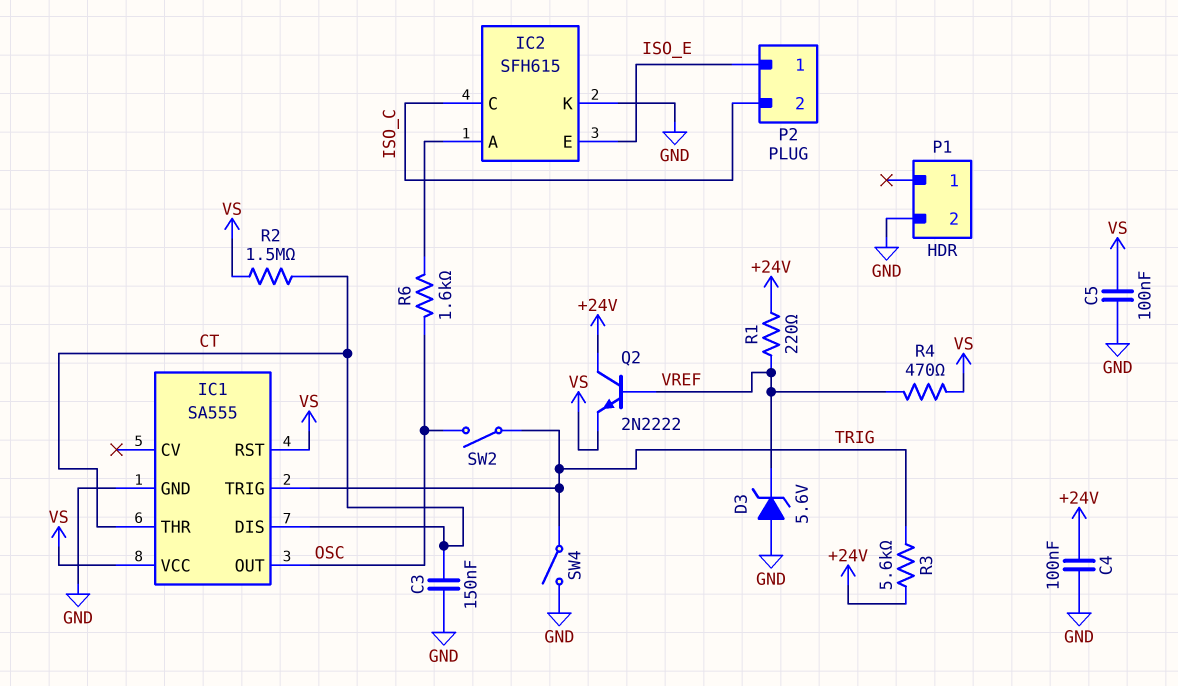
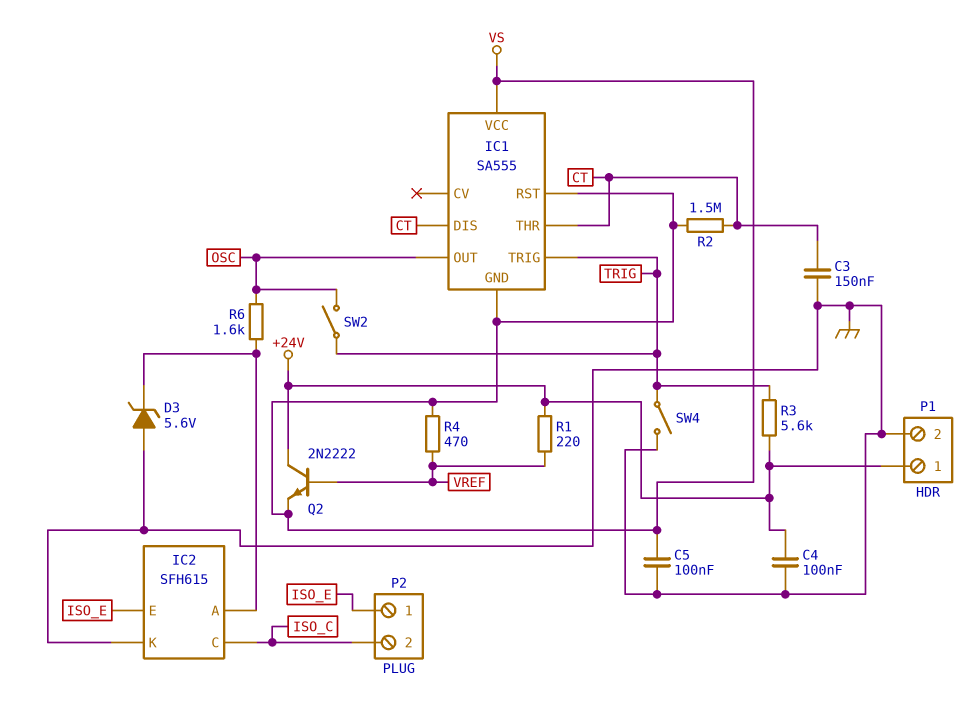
D3: zener 5.6V (A GND, K VREF) -> zener 5.6V (A GND, K IC2/A)
IC1 pin GND: GND -> VS
P1 pin 1: none -> +24V

